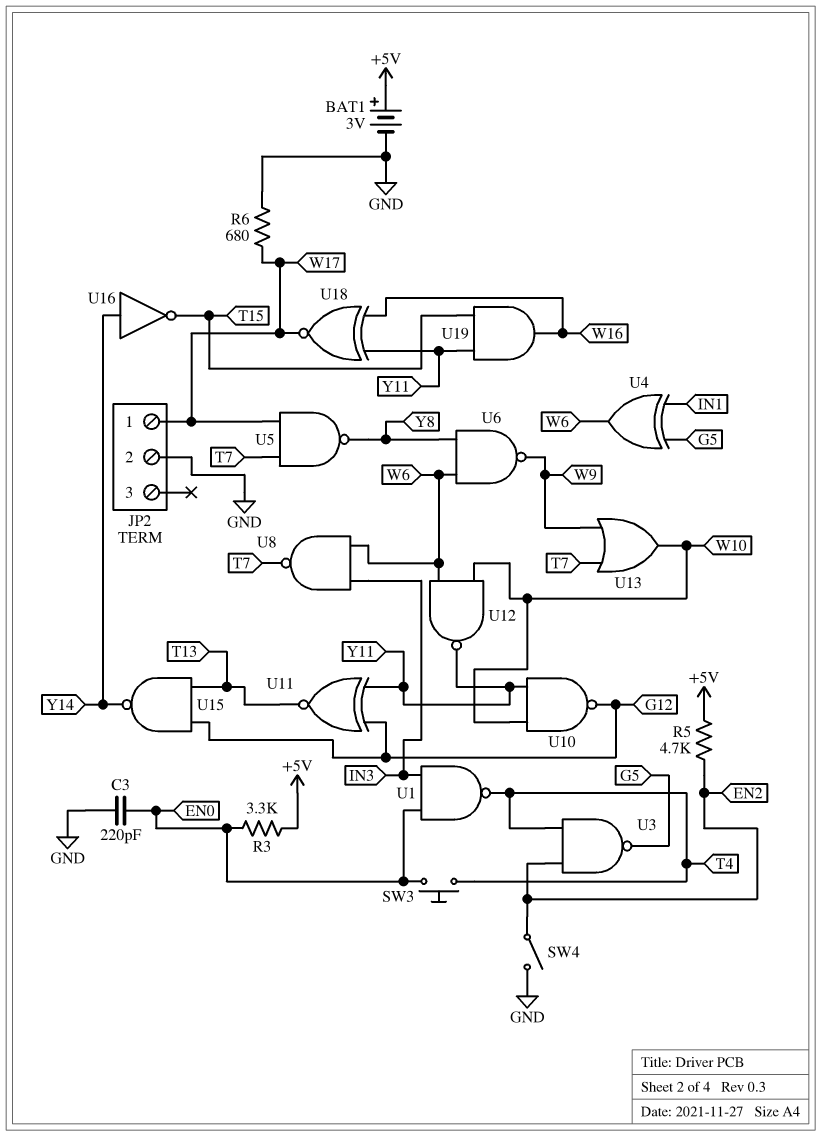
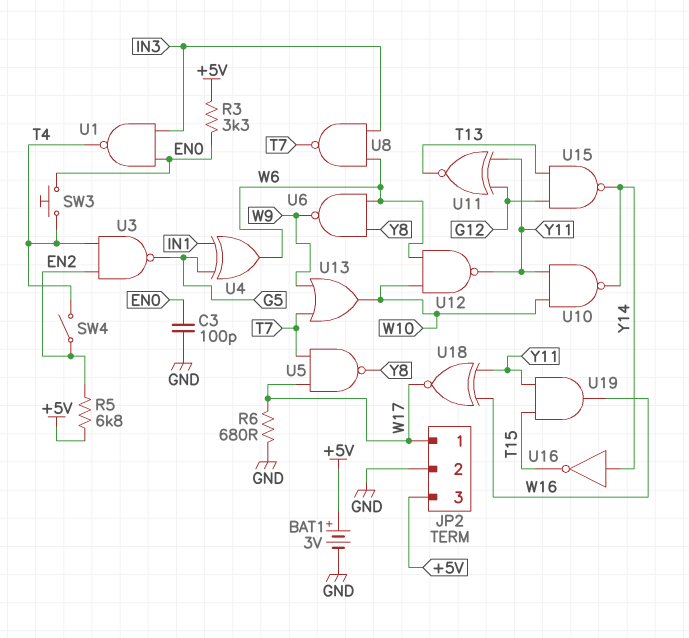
C3: 220pF (EN0, GND) -> 100pF (EN0, GND)
JP2 pin 3: none -> +5V
R5: 4.7k (+5V, EN2) -> 6.8k (+5V, EN2)
SW4: switch (EN2, GND) -> switch (EN2, T4)
U10: NAND (in W10, in Y11, out G12) -> NAND (in W10, in Y11, out Y14)

